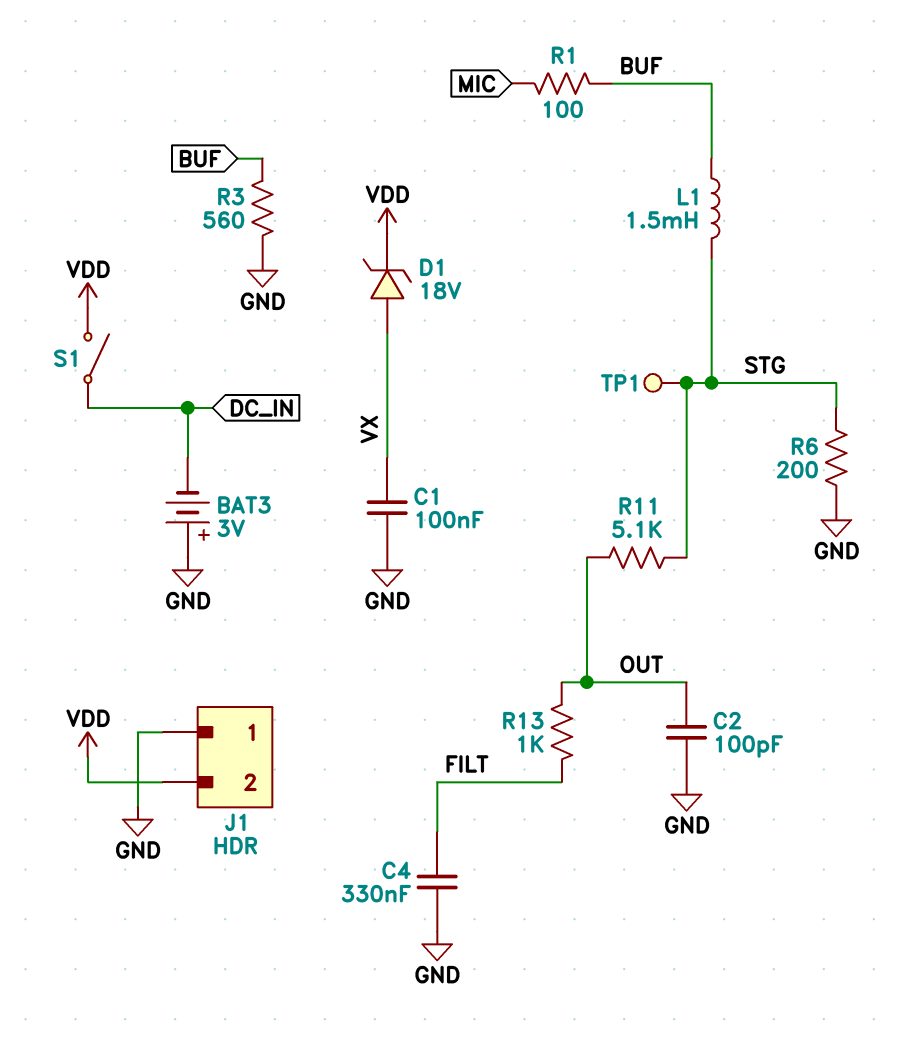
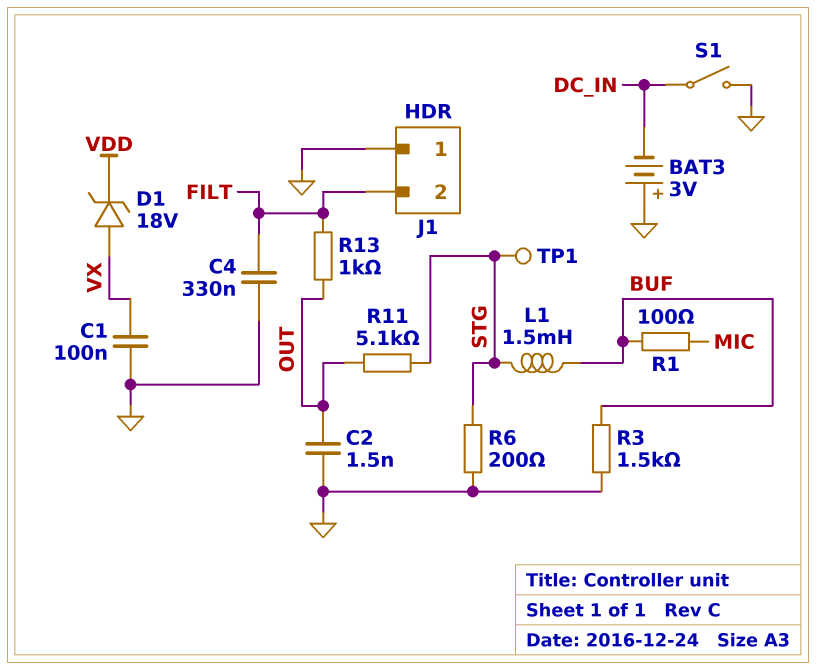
C2: 100pF (GND, OUT) -> 1.5nF (GND, OUT)
J1 pin 2: VDD -> FILT
R3: 560 (BUF, GND) -> 1.5k (BUF, GND)
S1: switch (DC_IN, VDD) -> switch (DC_IN, GND)

